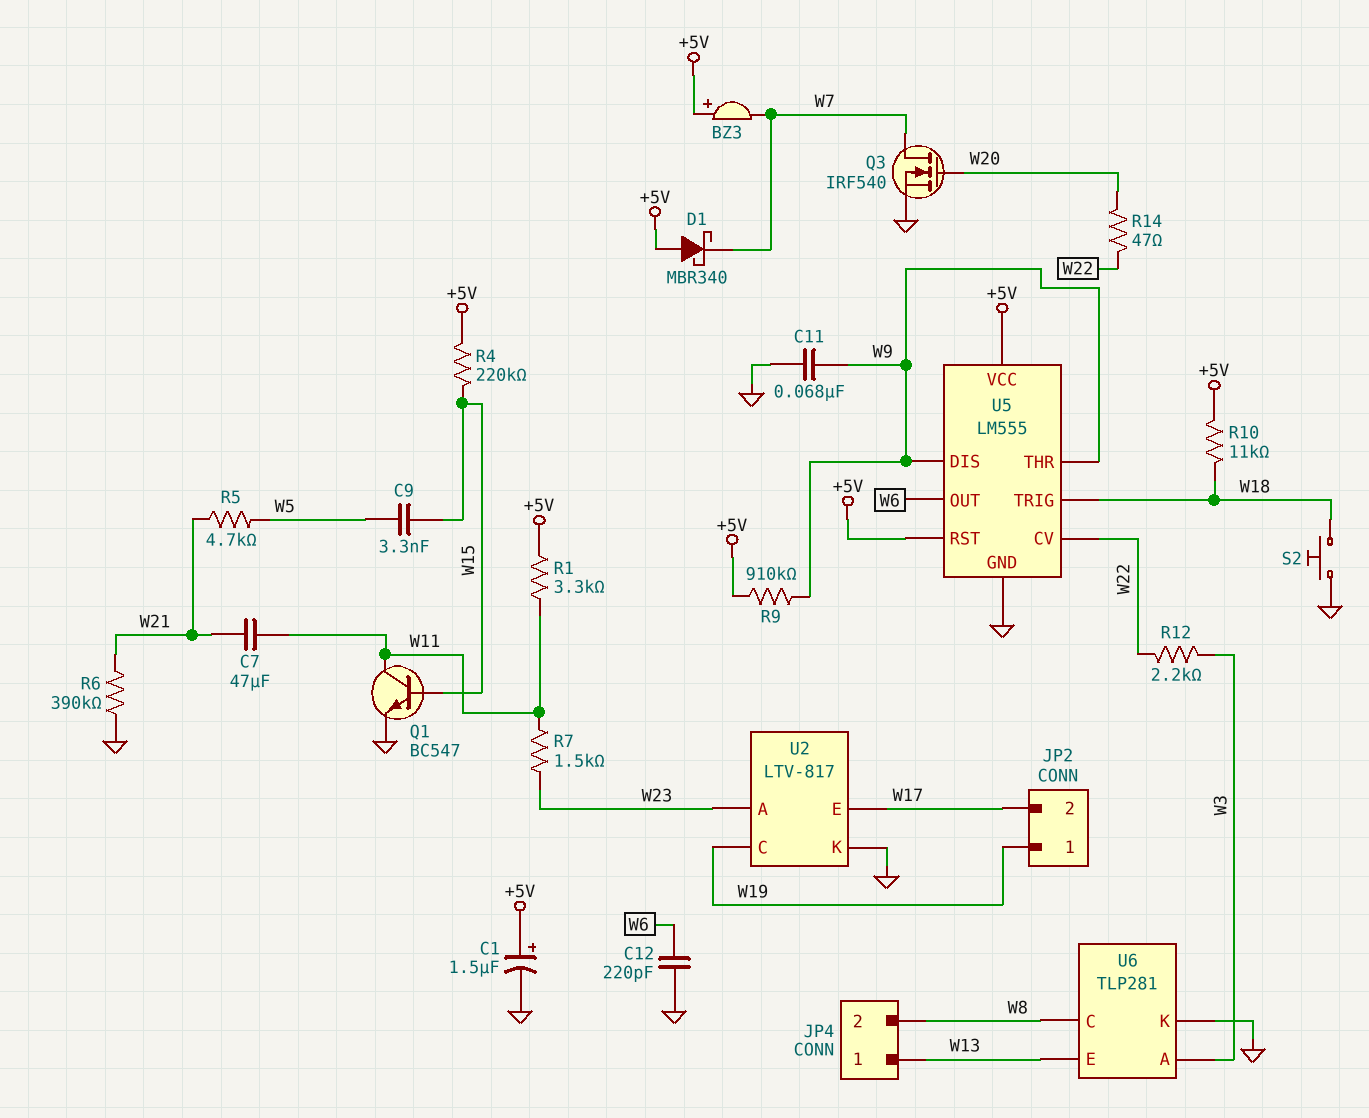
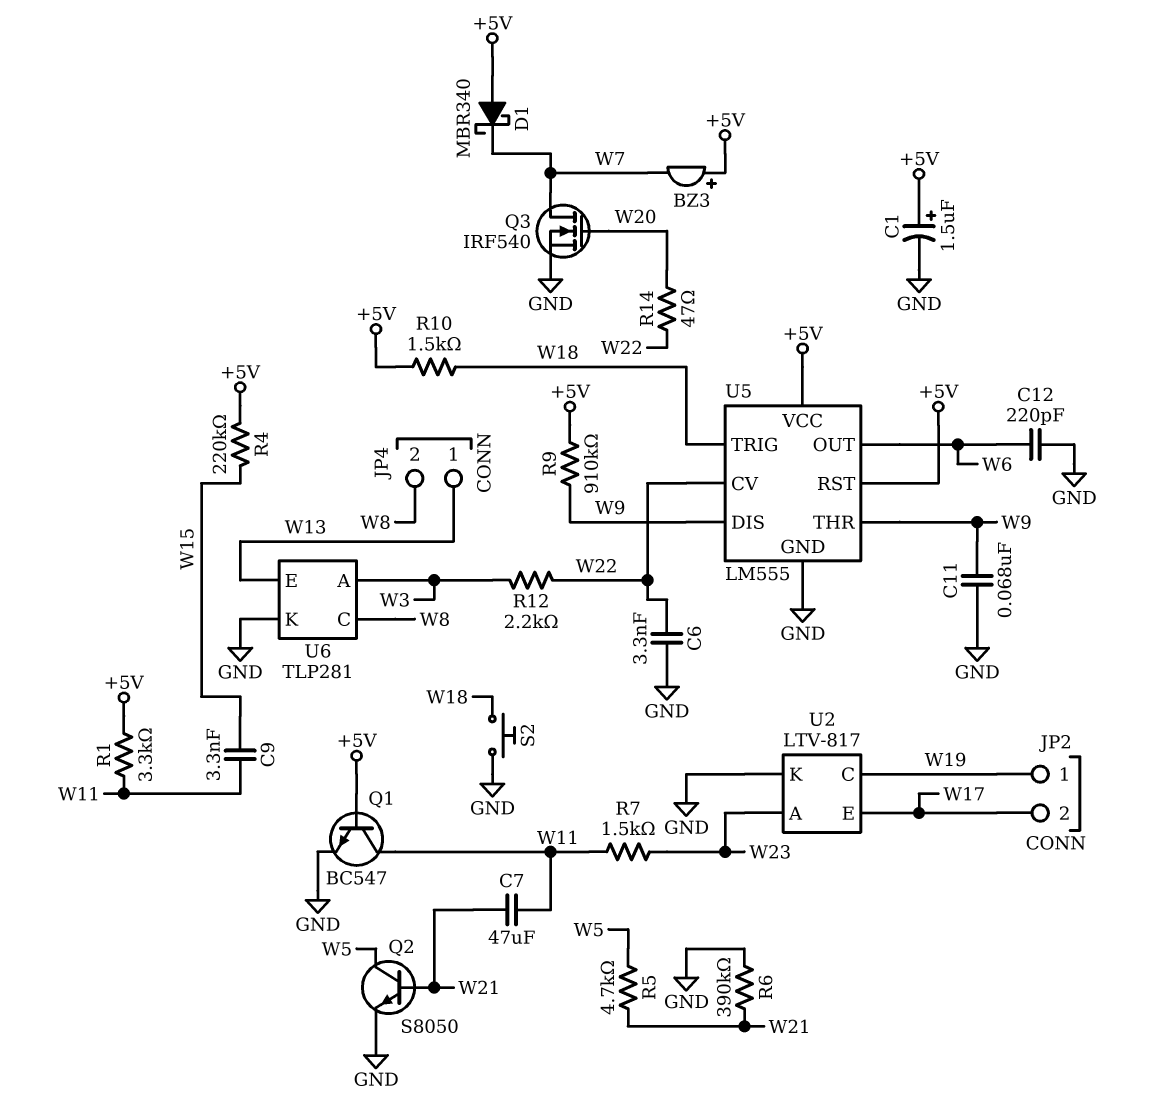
C6: none -> 3.3nF (GND, W22)
C9: 3.3nF (W5, W15) -> 3.3nF (W11, W15)
Q1: NPN BC547 (B W15, C W11, E GND) -> NPN BC547 (B +5V, C W11, E GND)
Q2: none -> NPN S8050 (B W21, C W5, E GND)
R10: 11k (+5V, W18) -> 1.5k (+5V, W18)

